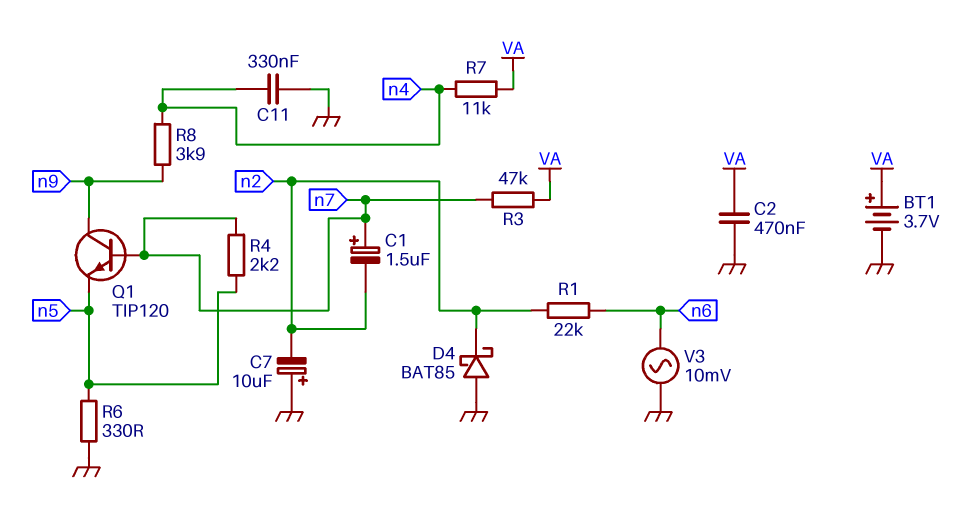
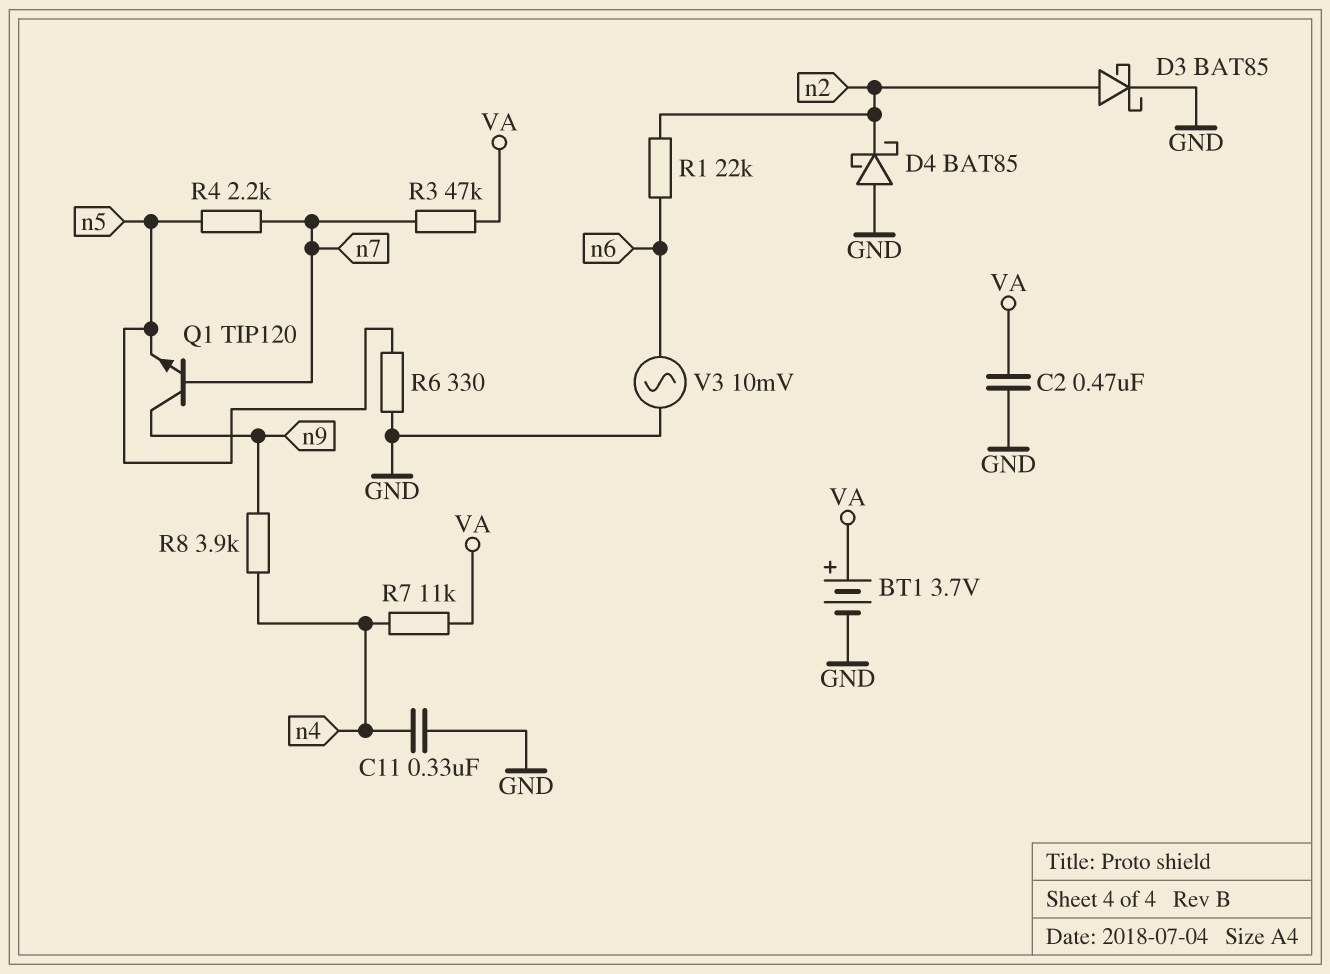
C1: 1.5uF (plus n7, minus n2) -> none
C7: 10uF (plus GND, minus n2) -> none
D3: none -> schottky BAT85 (A n2, K GND)

